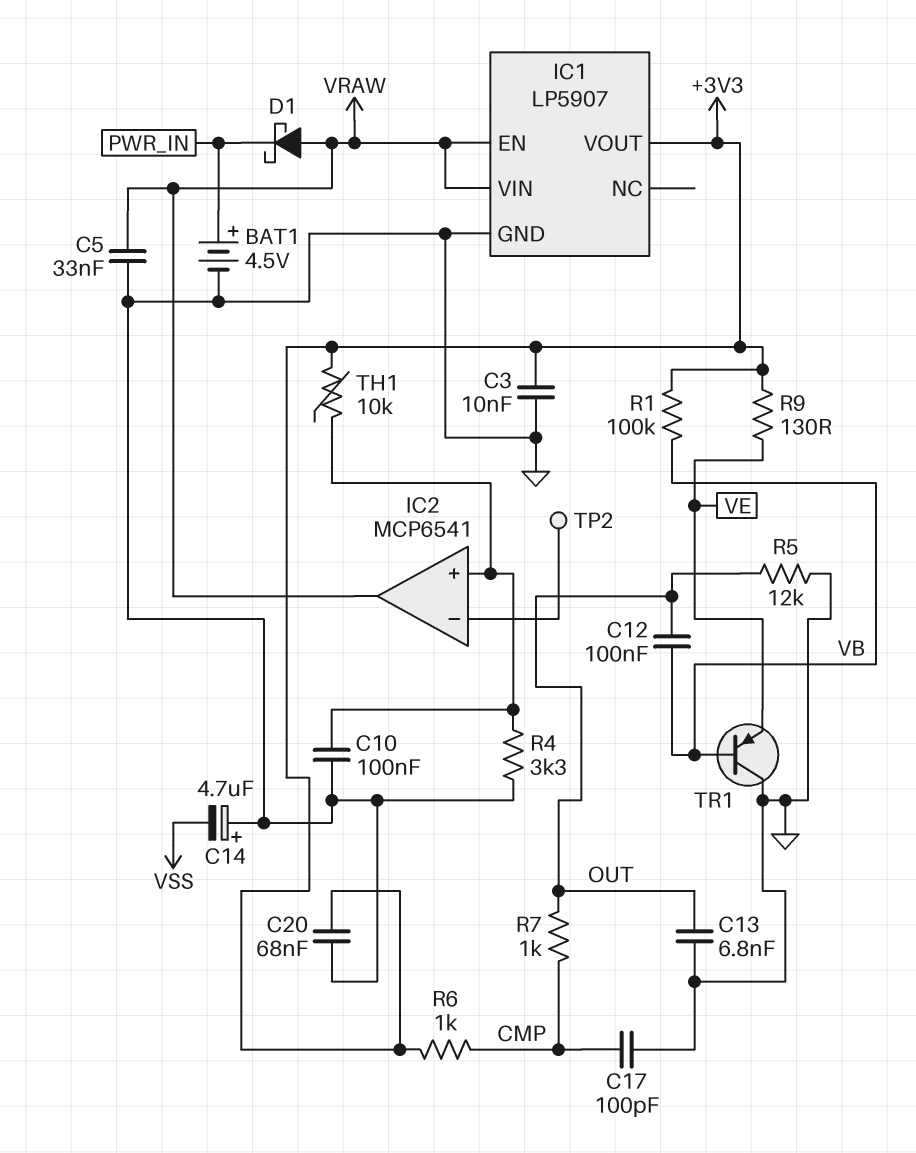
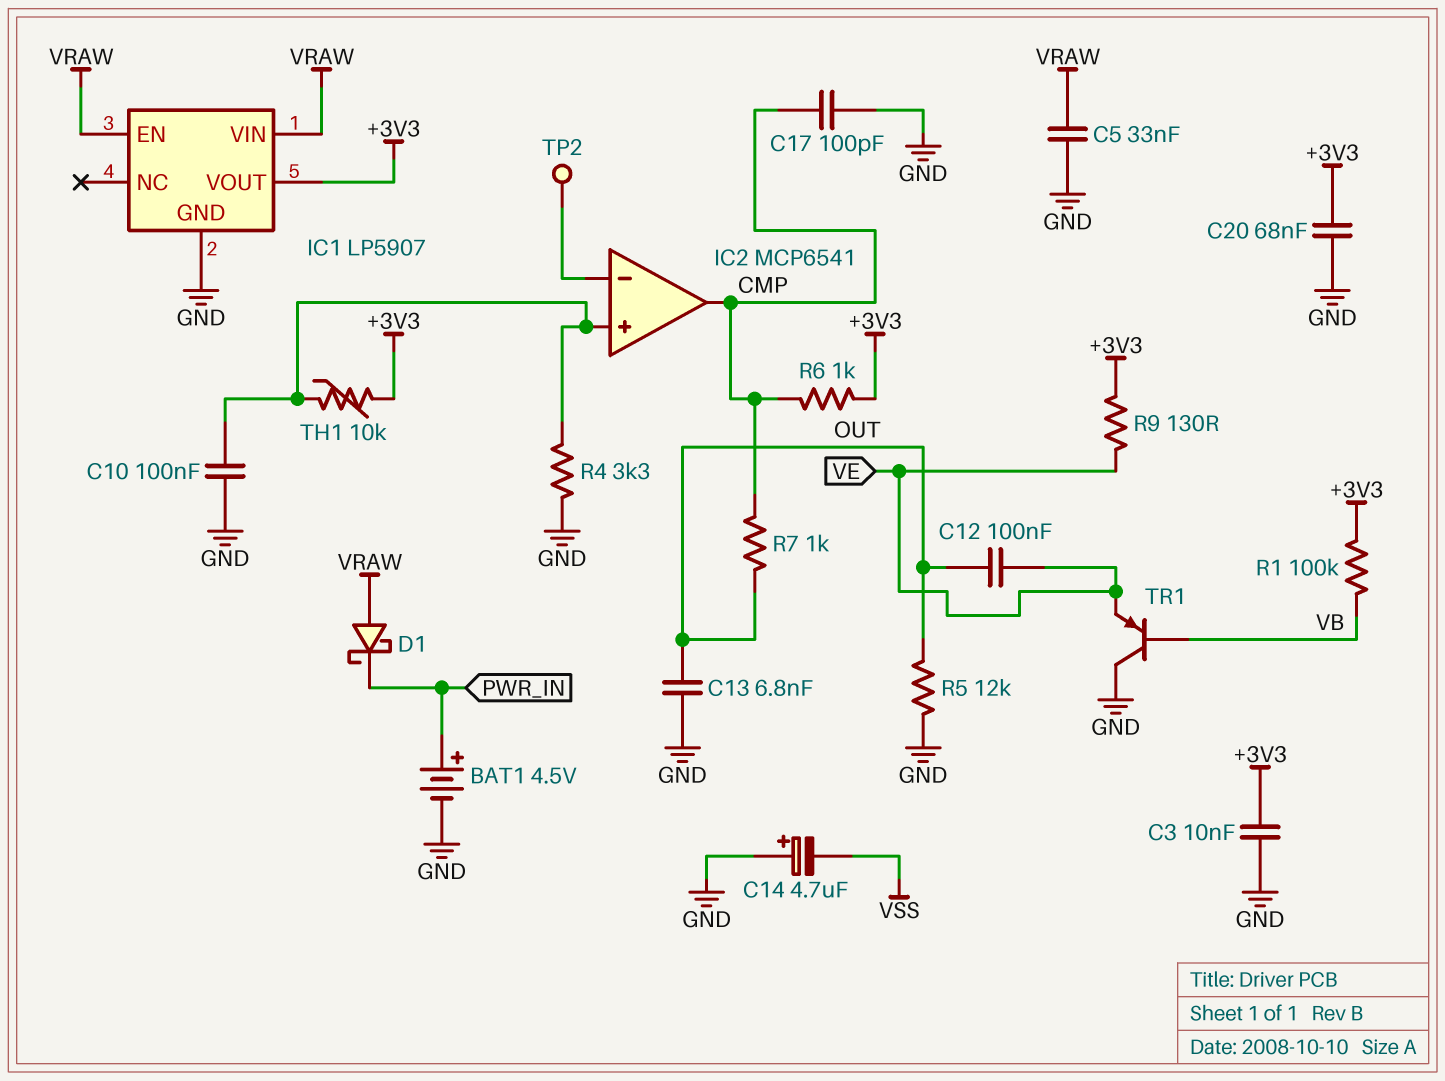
C12: 100nF (OUT, VB) -> 100nF (OUT, VE)
IC2 pin out: VRAW -> CMP

